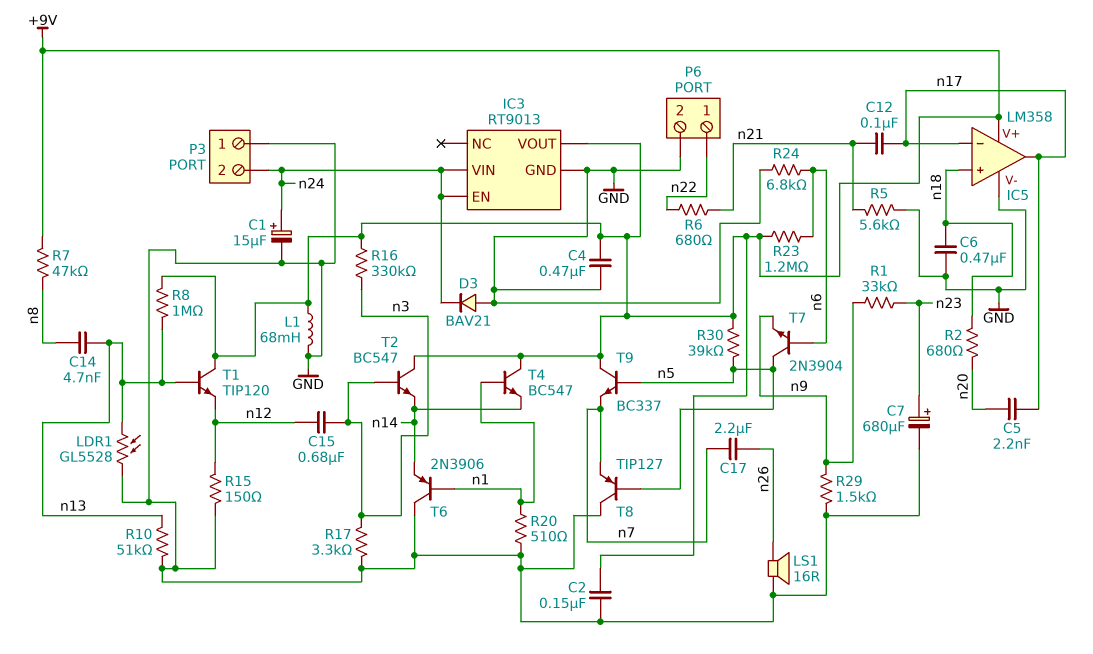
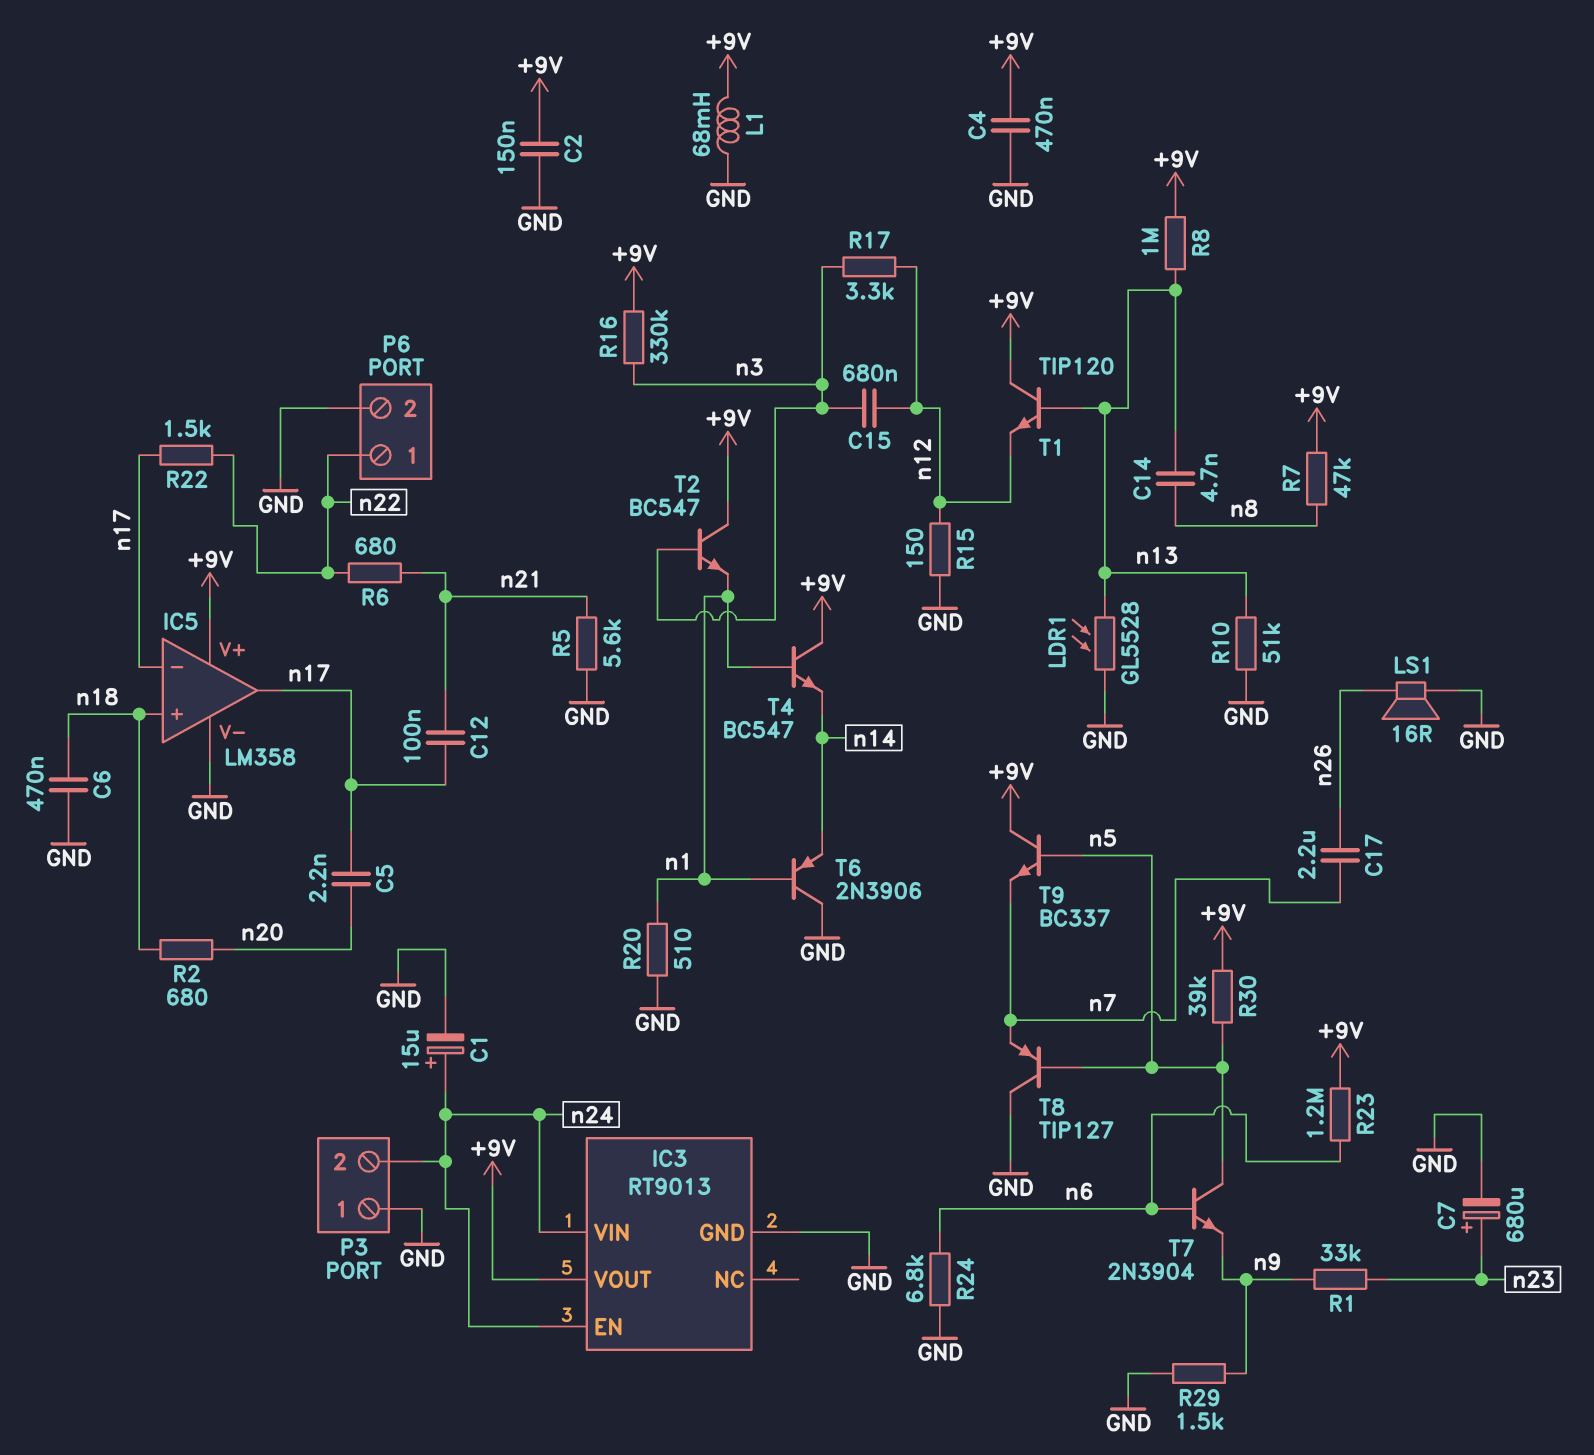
D3: diode BAV21 (A GND, K n24) -> none
R17: 3.3k (GND, n3) -> 3.3k (n3, n12)
R22: none -> 1.5k (n17, n22)
T2: NPN BC547 (B n3, C +9V, E n14) -> NPN BC547 (B n3, C +9V, E n1)

